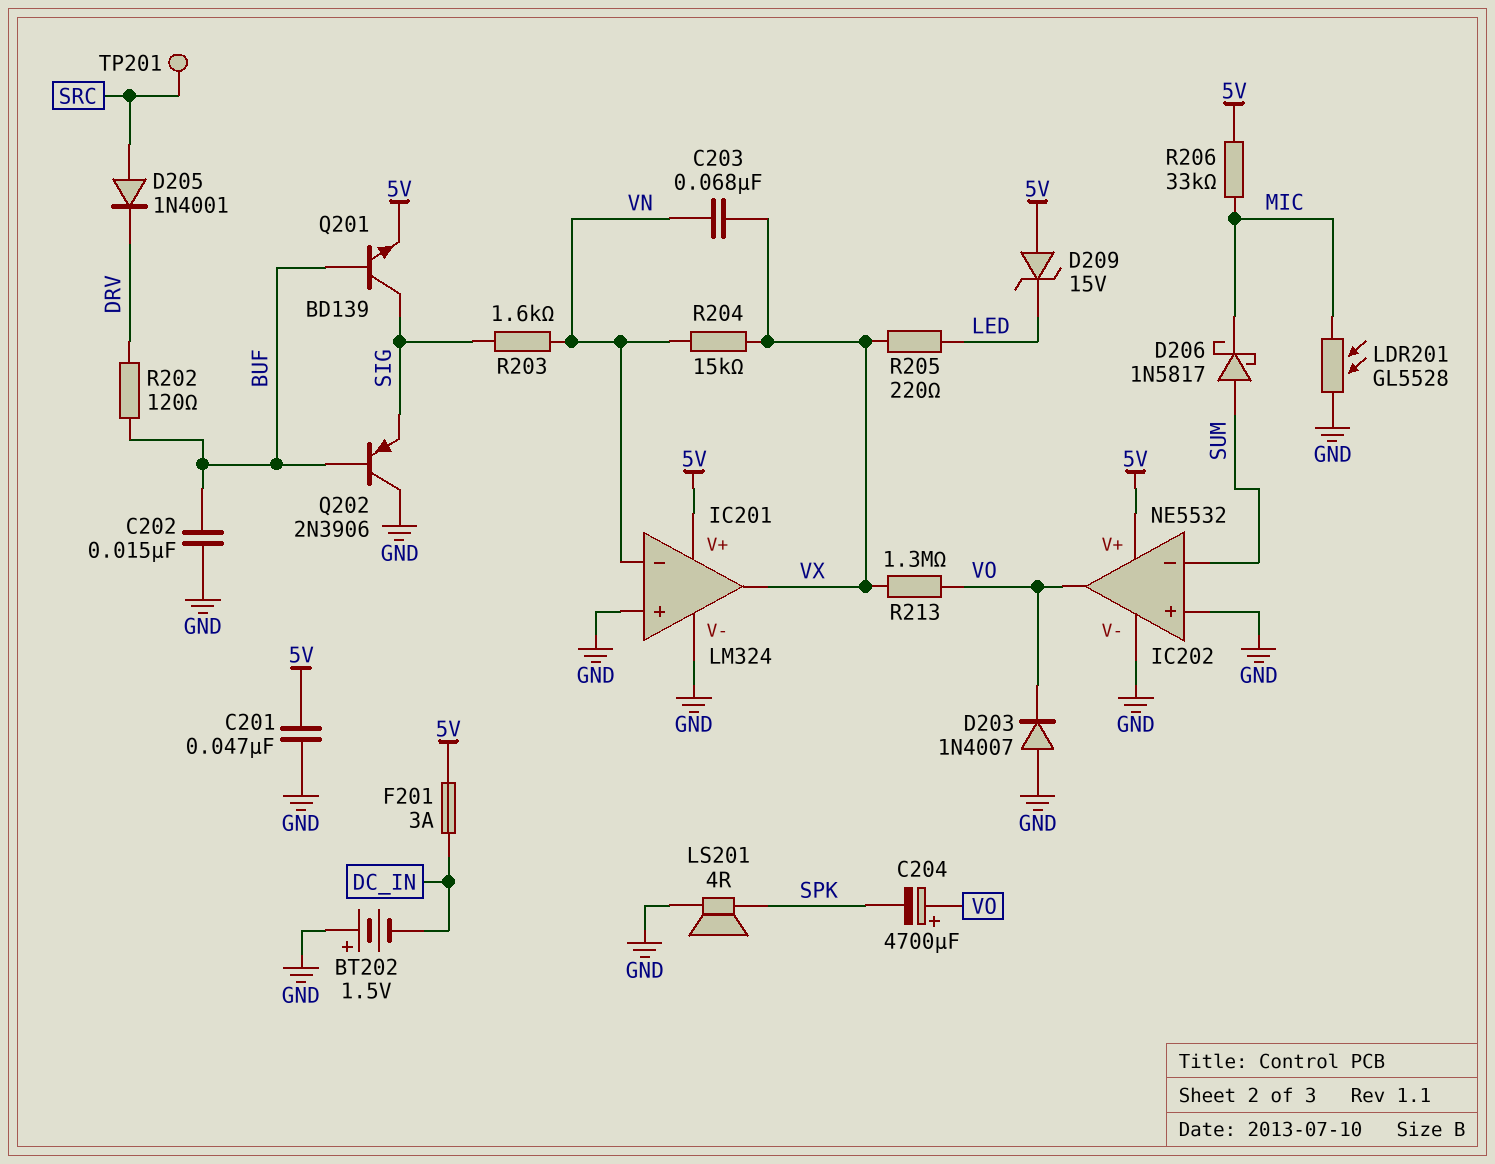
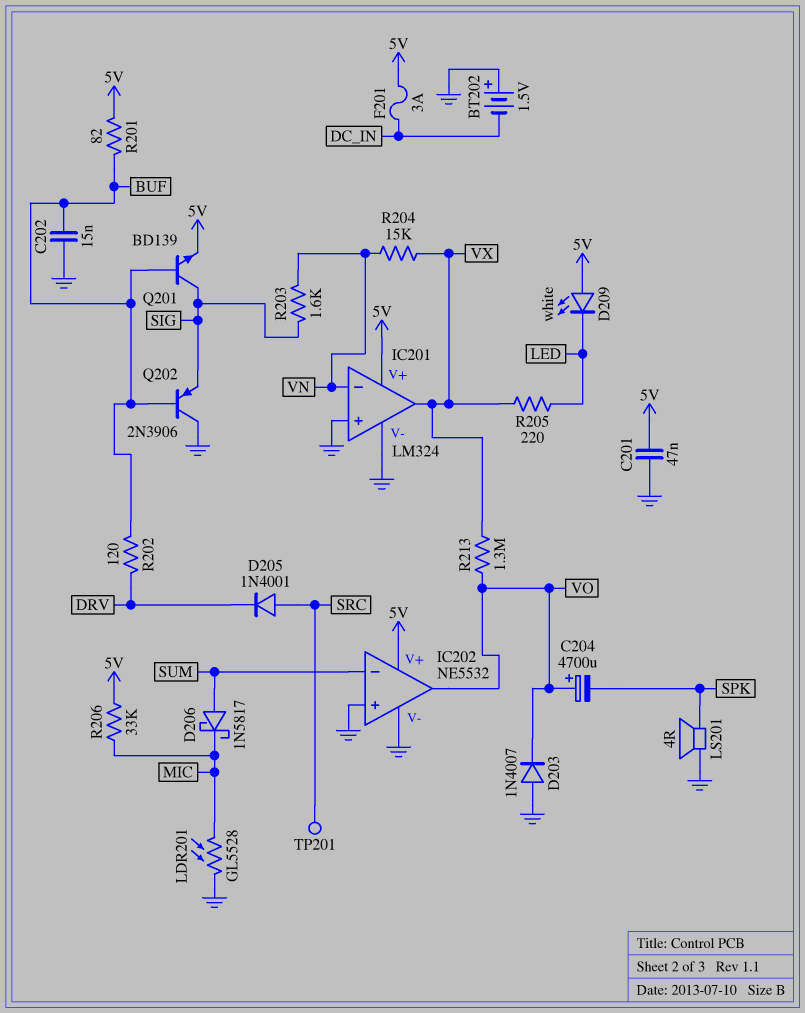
C203: 68nF (VN, VX) -> none
D209: zener 15V (A 5V, K LED) -> LED white (A 5V, K LED)
R201: none -> 82 (5V, BUF)

